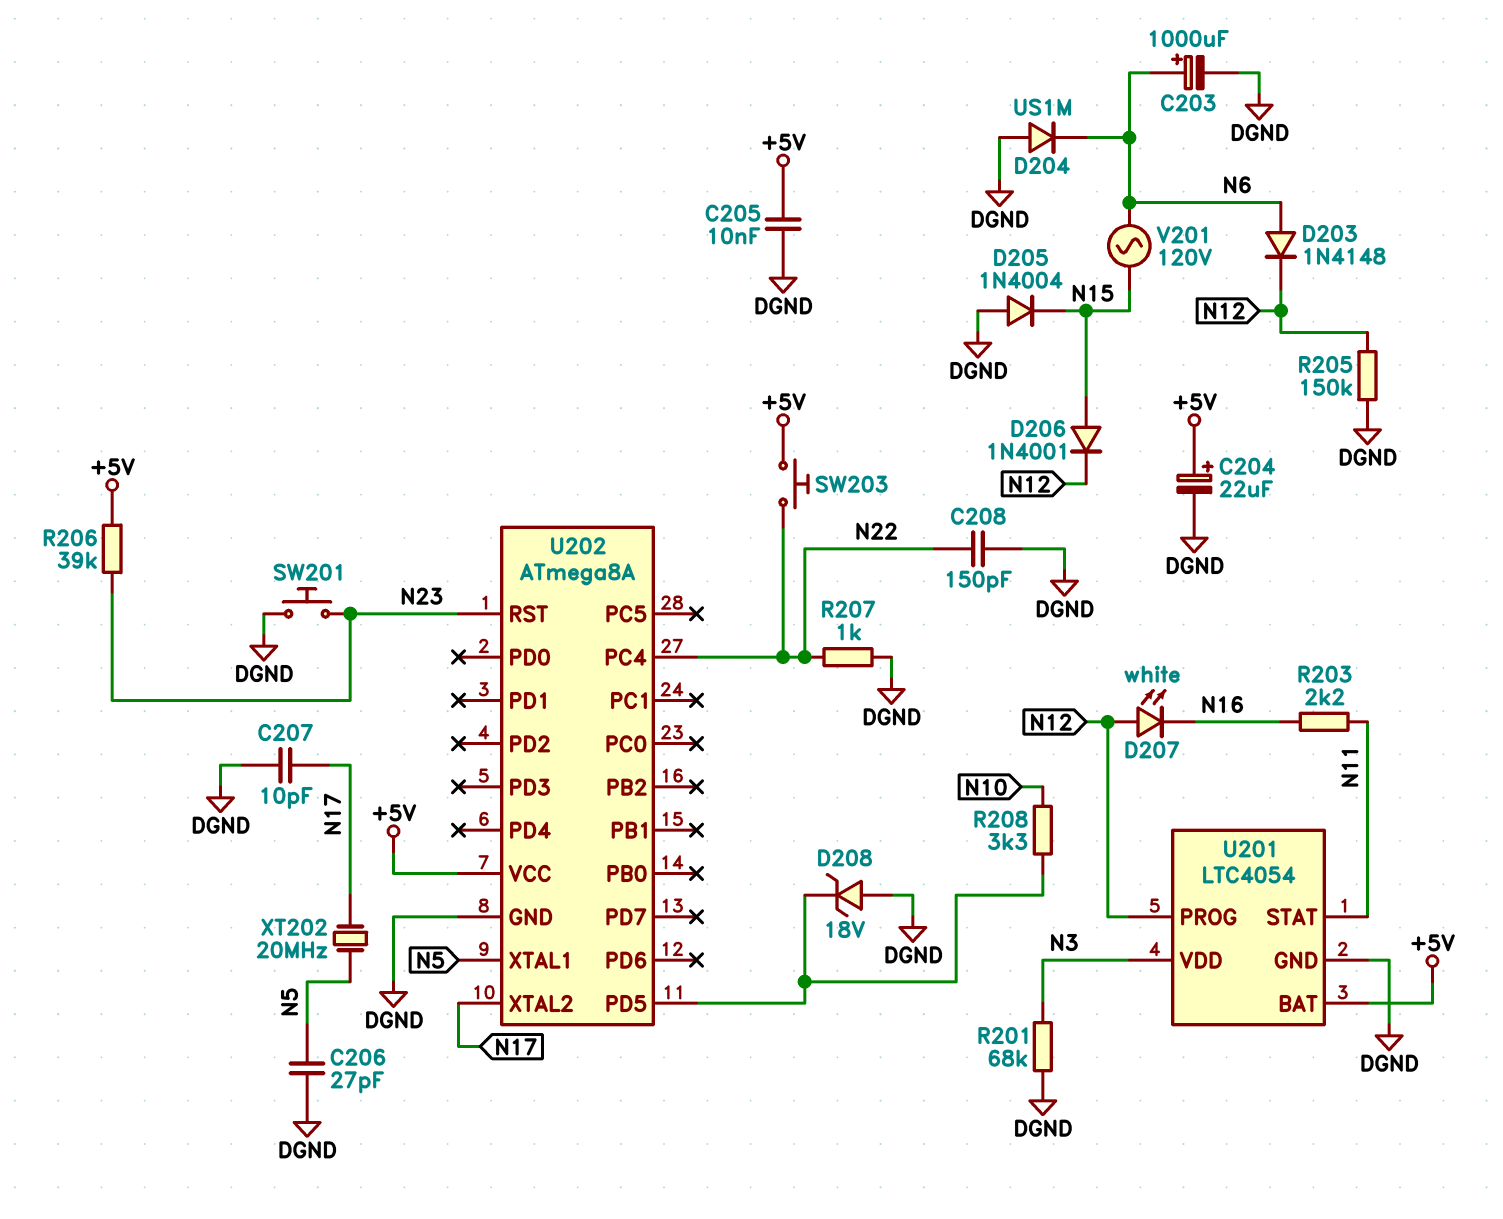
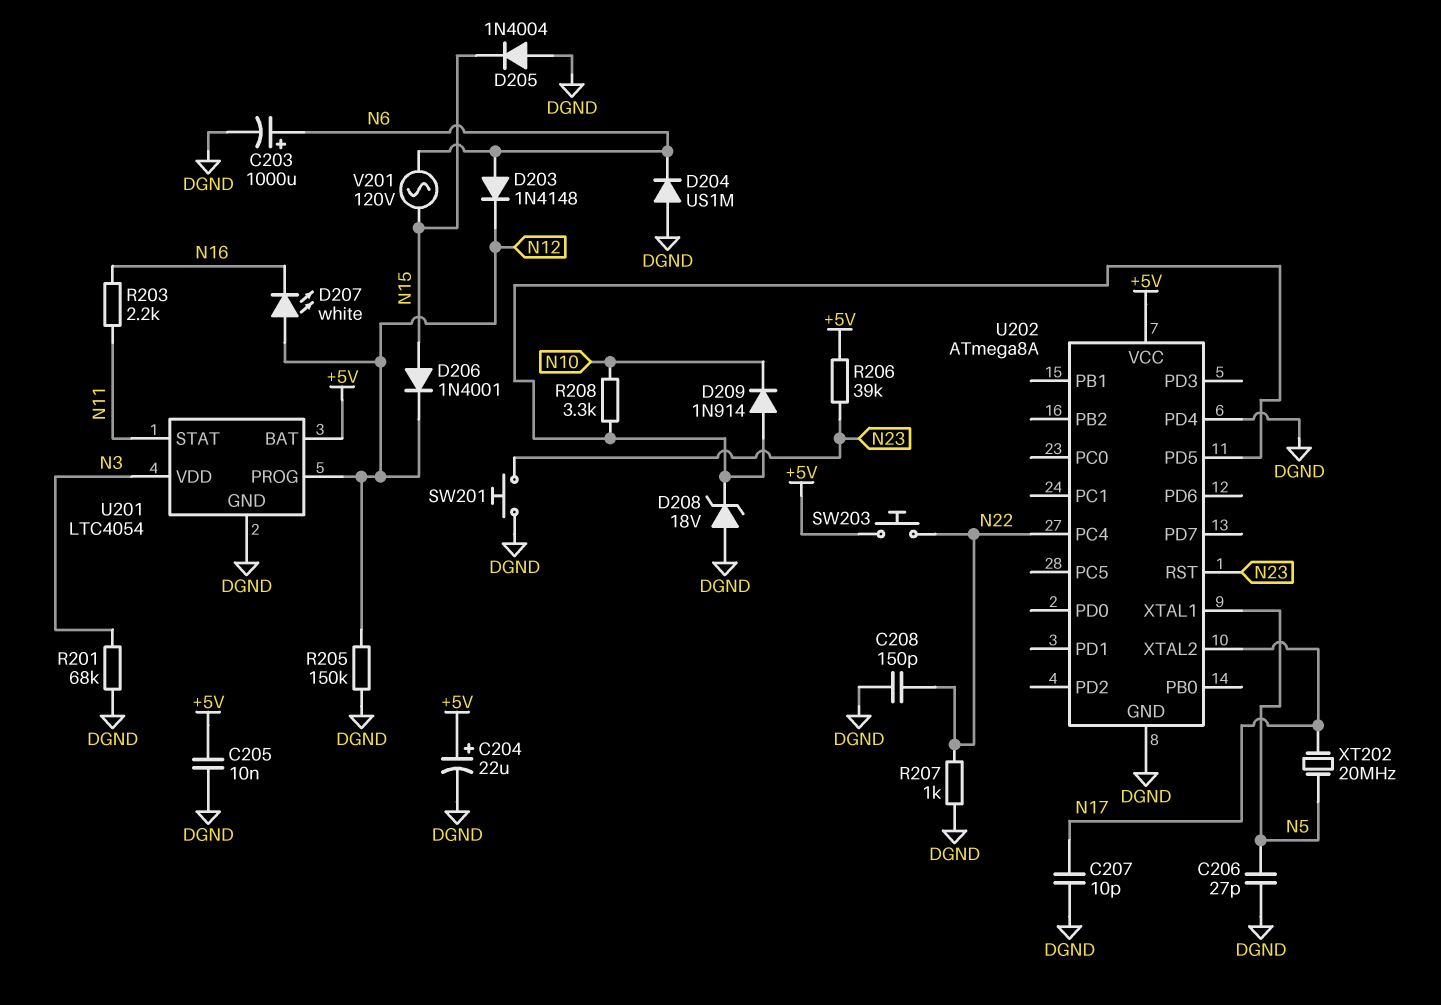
D209: none -> diode 1N914 (A U202/PD5, K N10)
U202 pin PD4: none -> DGND

